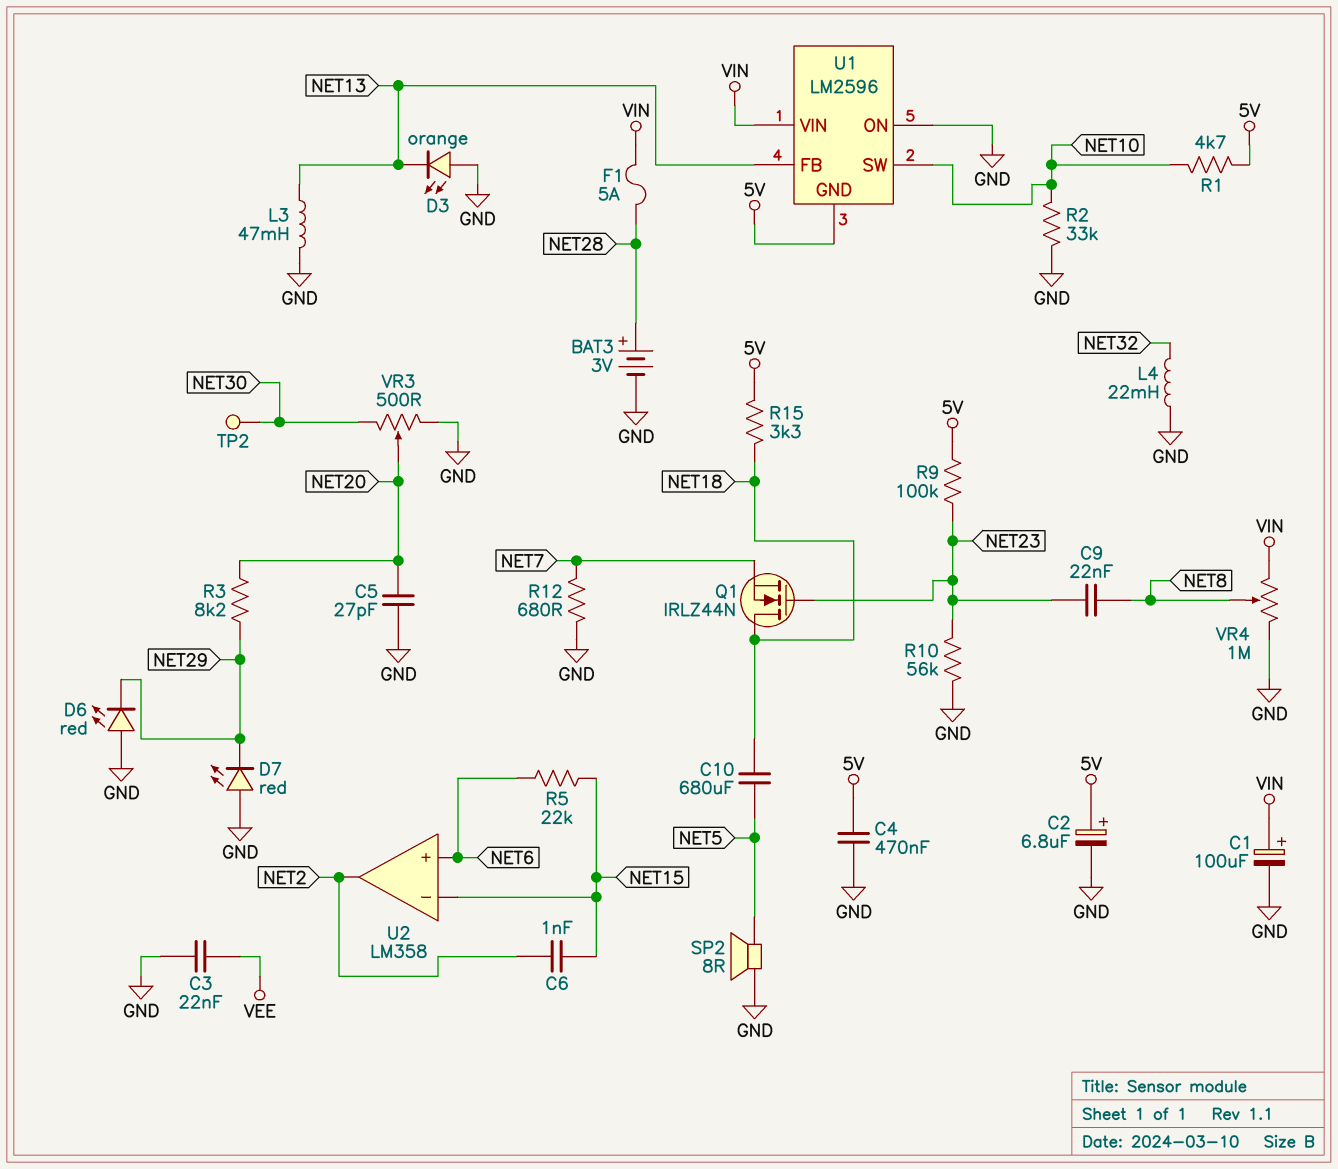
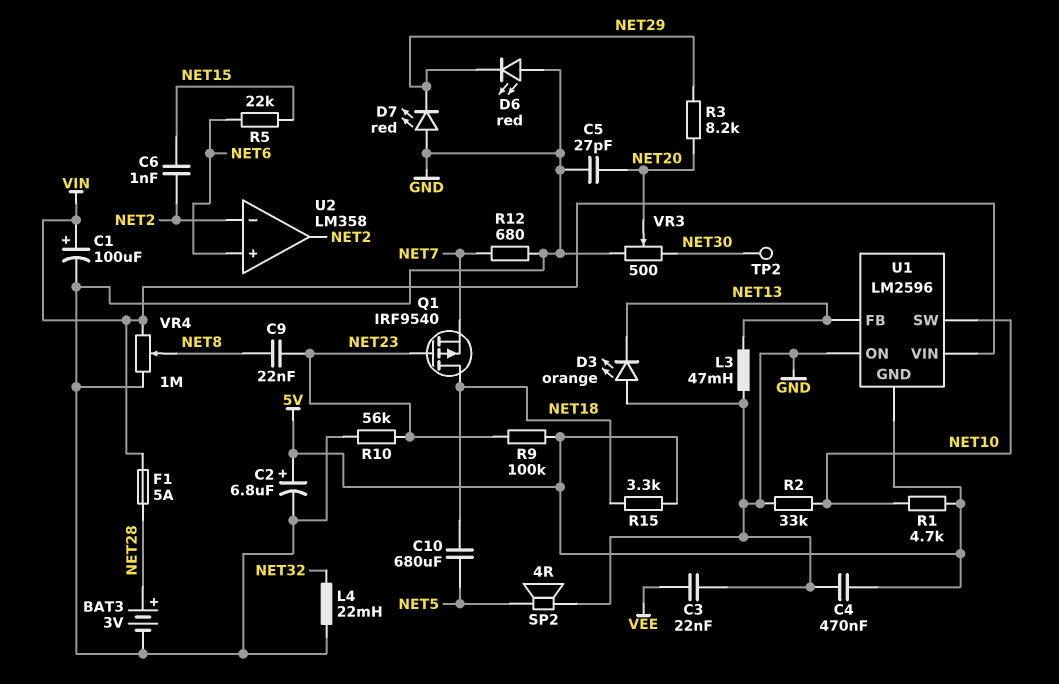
Q1: NMOS IRLZ44N (G NET23, D NET18, S NET7) -> PMOS IRF9540 (G NET23, D NET18, S NET7)
SP2: speaker 8R (GND, NET5) -> speaker 4R (GND, NET5)
U2 pin in-: NET15 -> NET2

